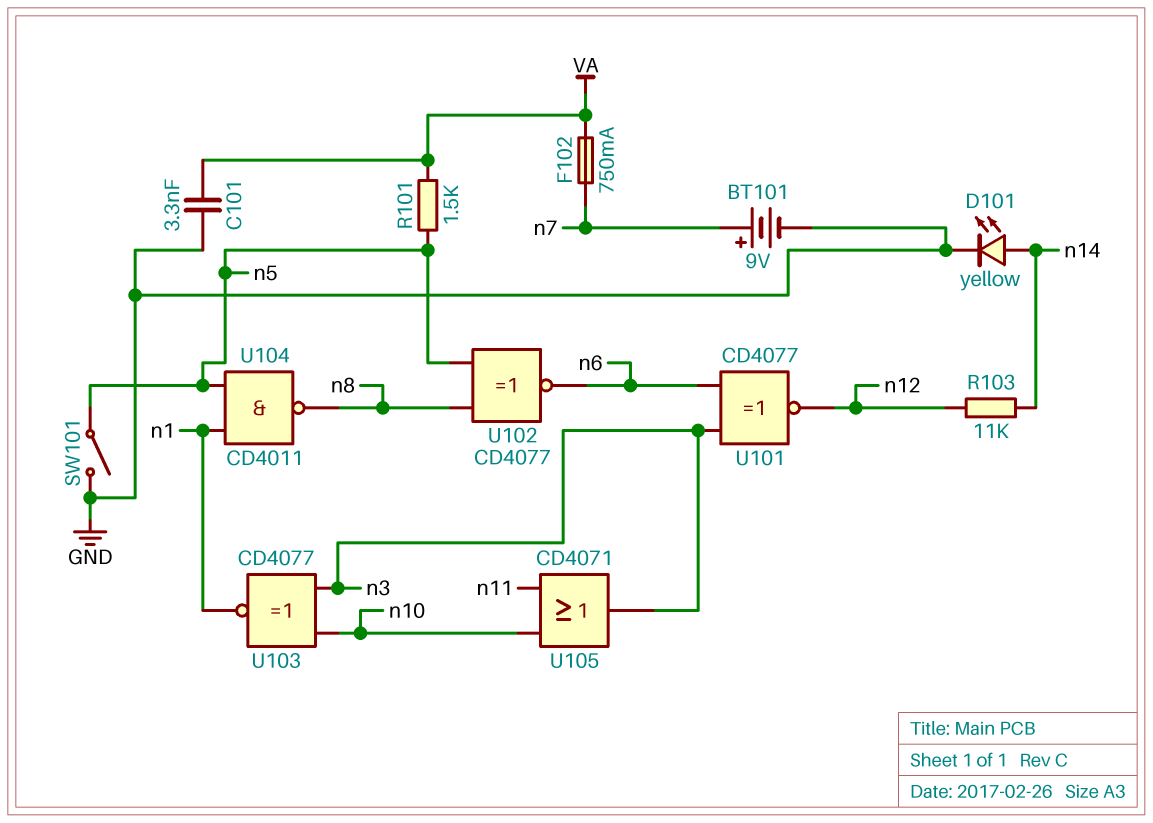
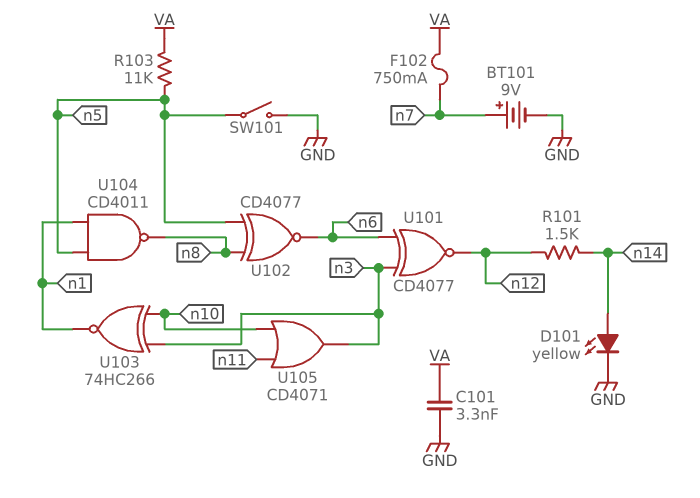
R101: 1.5k (VA, n5) -> 1.5k (n12, n14)
R103: 11k (n12, n14) -> 11k (VA, n5)
U103: XNOR CD4077 (in n3, in n10, out n1) -> XNOR 74HC266 (in n3, in n10, out n1)

